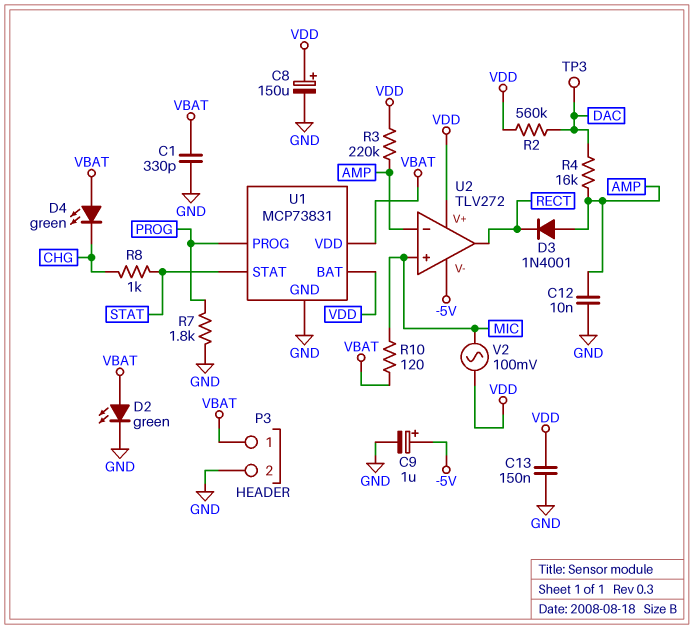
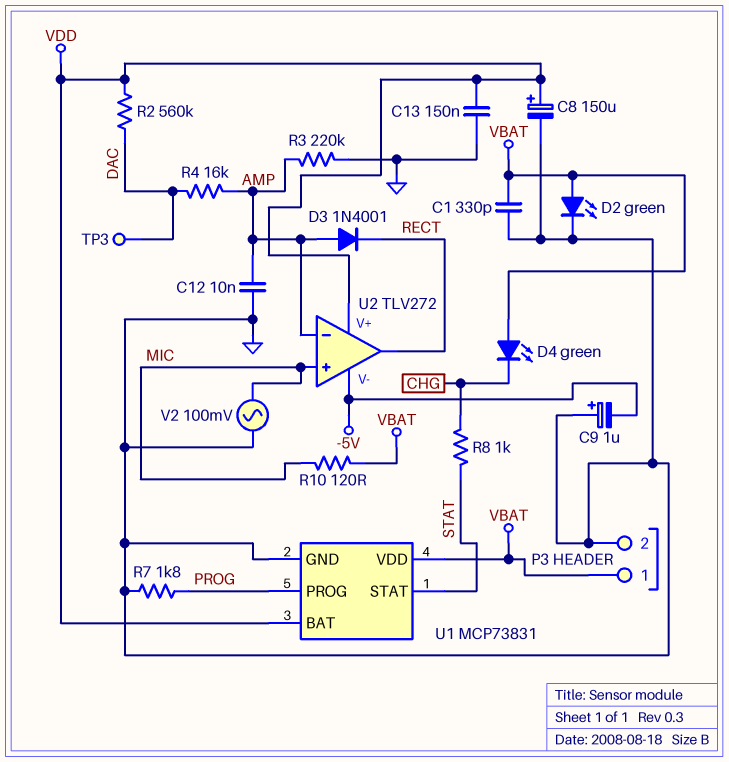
C9: 1uF (plus -5V, minus GND) -> 1uF (plus GND, minus -5V)
R3: 220k (AMP, VDD) -> 220k (AMP, GND)
V2: AC 100mV (MIC, VDD) -> AC 100mV (GND, MIC)

